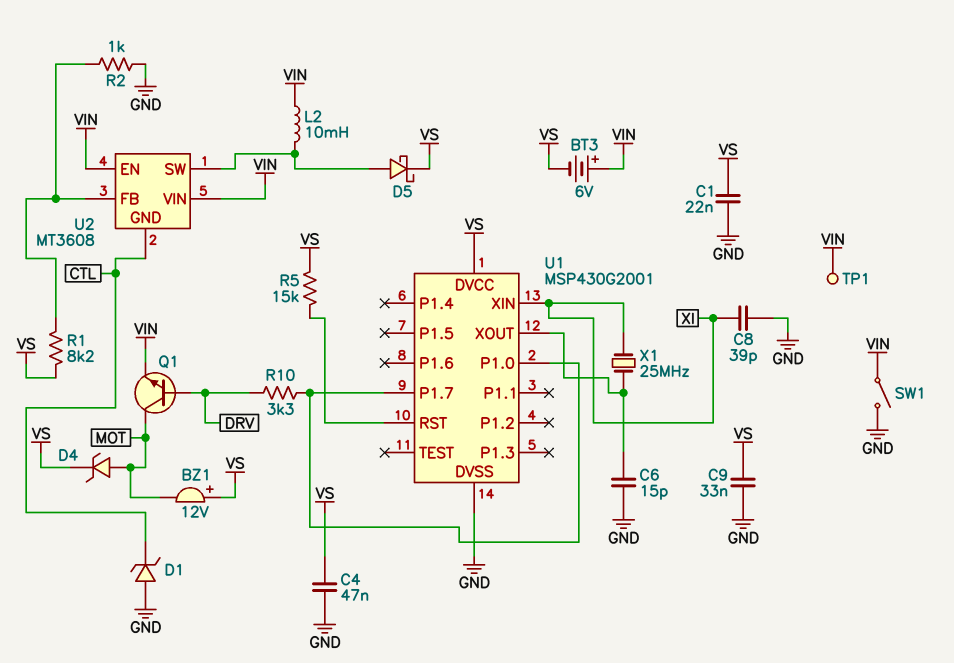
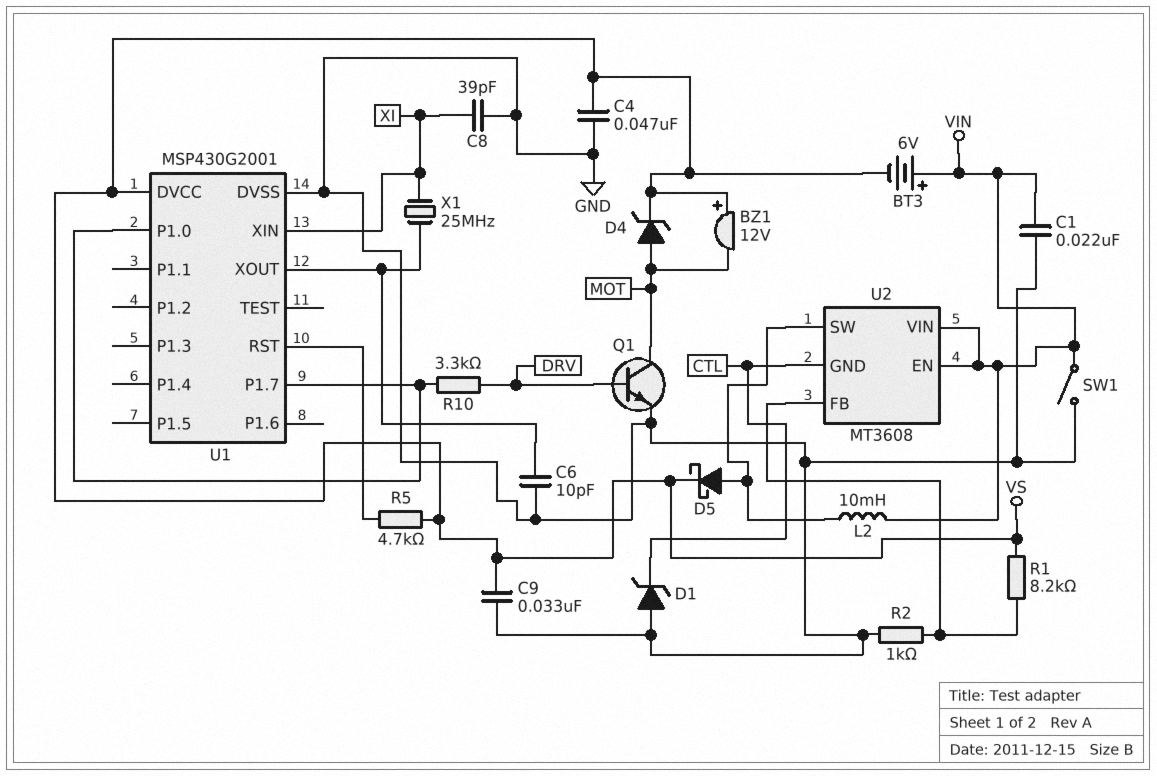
C1: 22nF (GND, VS) -> 22nF (GND, VIN)
C6: 15pF (GND, U1/XOUT) -> 10pF (GND, U1/XOUT)
Q1: NPN (B DRV, C MOT, E VIN) -> NPN (B DRV, C MOT, E GND)
R5: 15k (U1/RST, VS) -> 4.7k (U1/RST, VS)
TP1: test point (VIN) -> none

